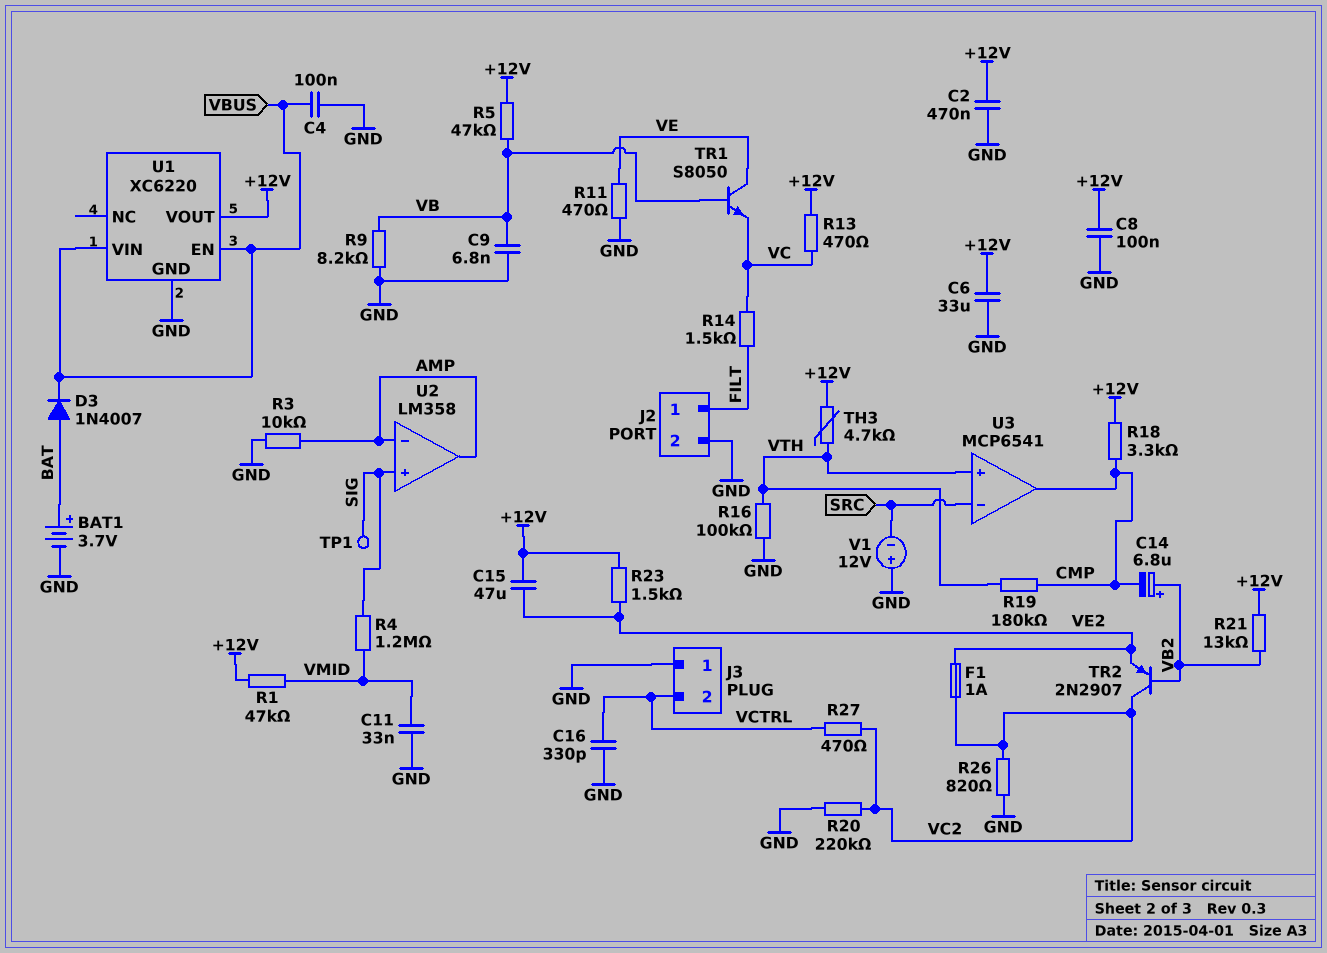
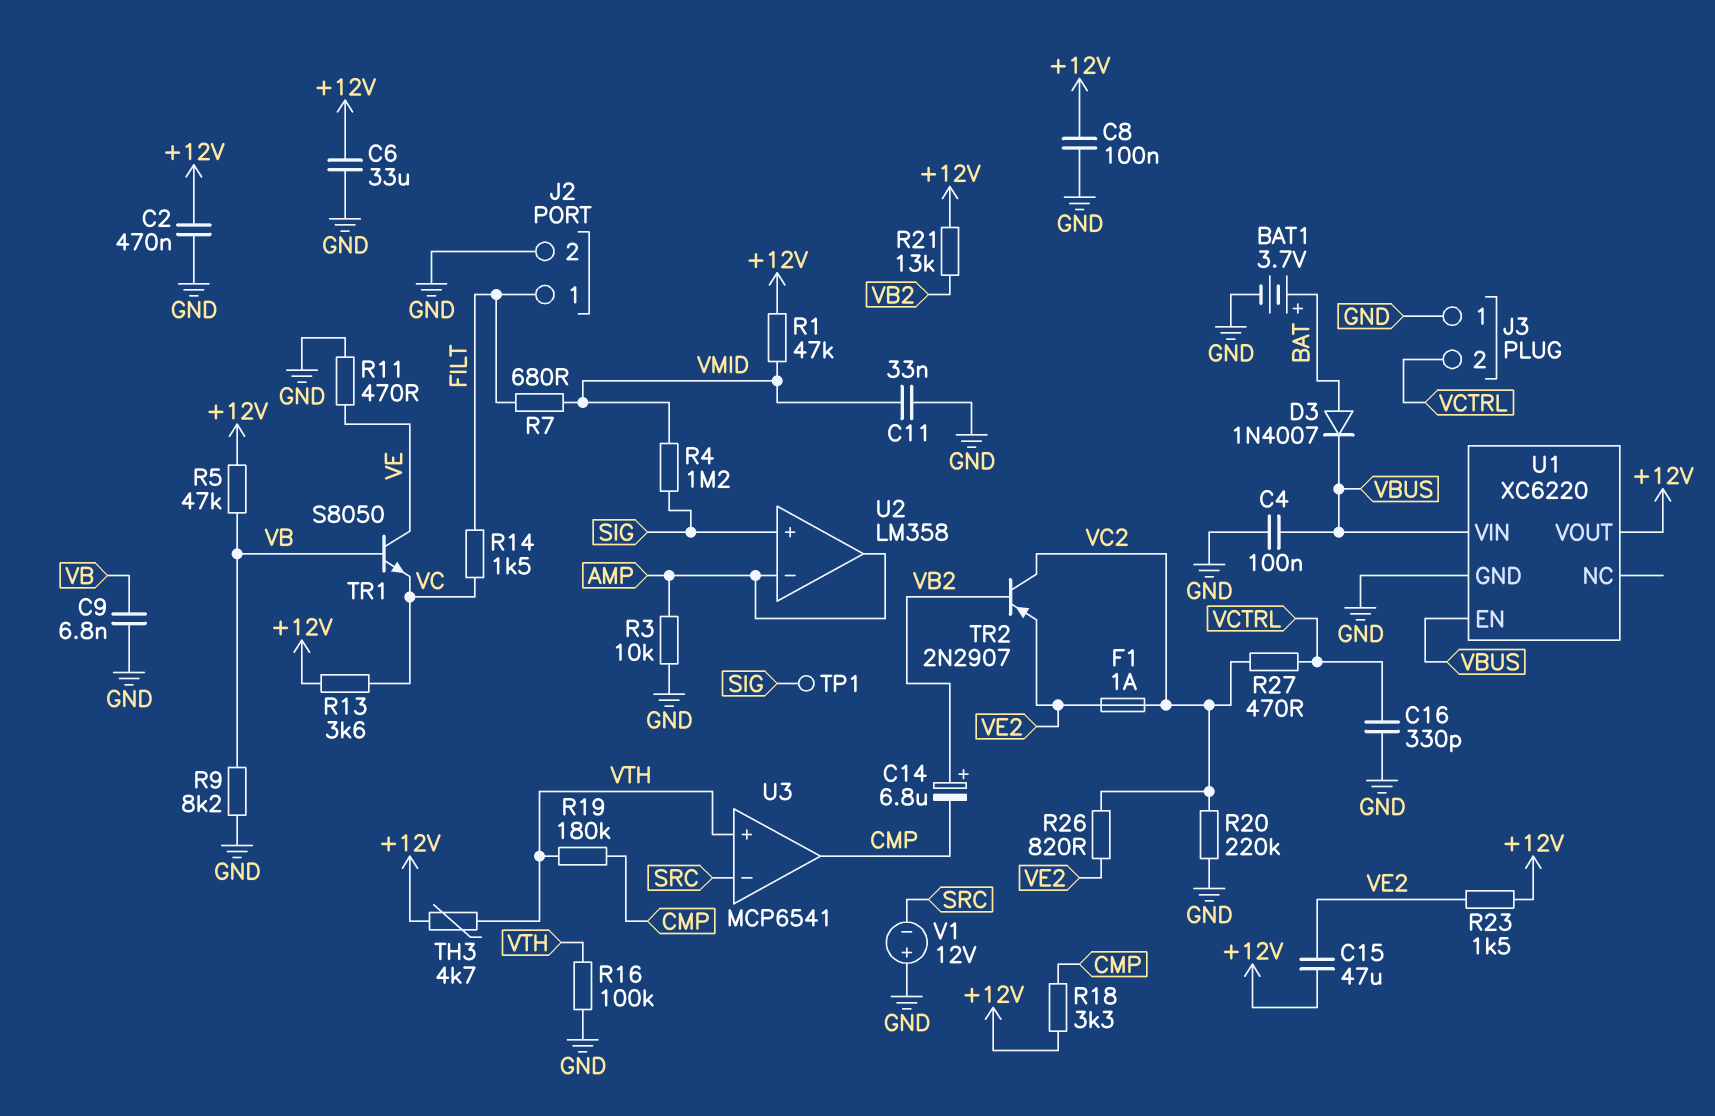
R7: none -> 680 (FILT, VMID)
R13: 470 (+12V, VC) -> 3.6k (+12V, VC)
R26: 820 (GND, VC2) -> 820 (VC2, VE2)

